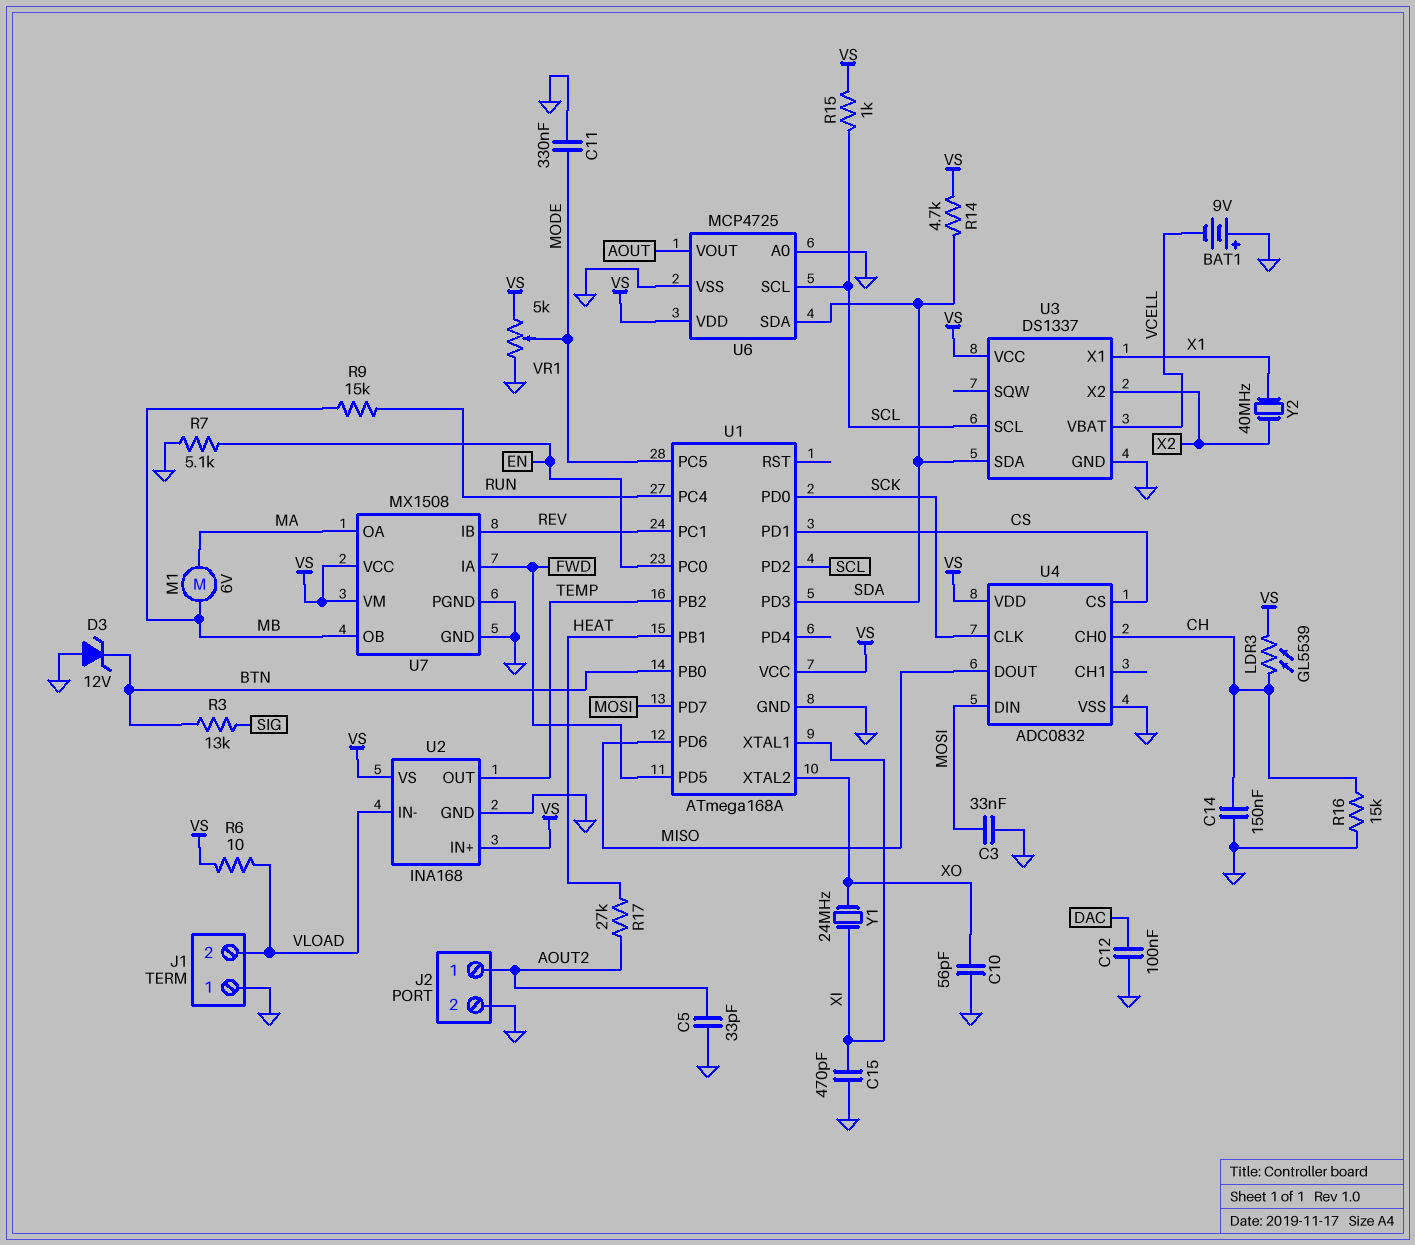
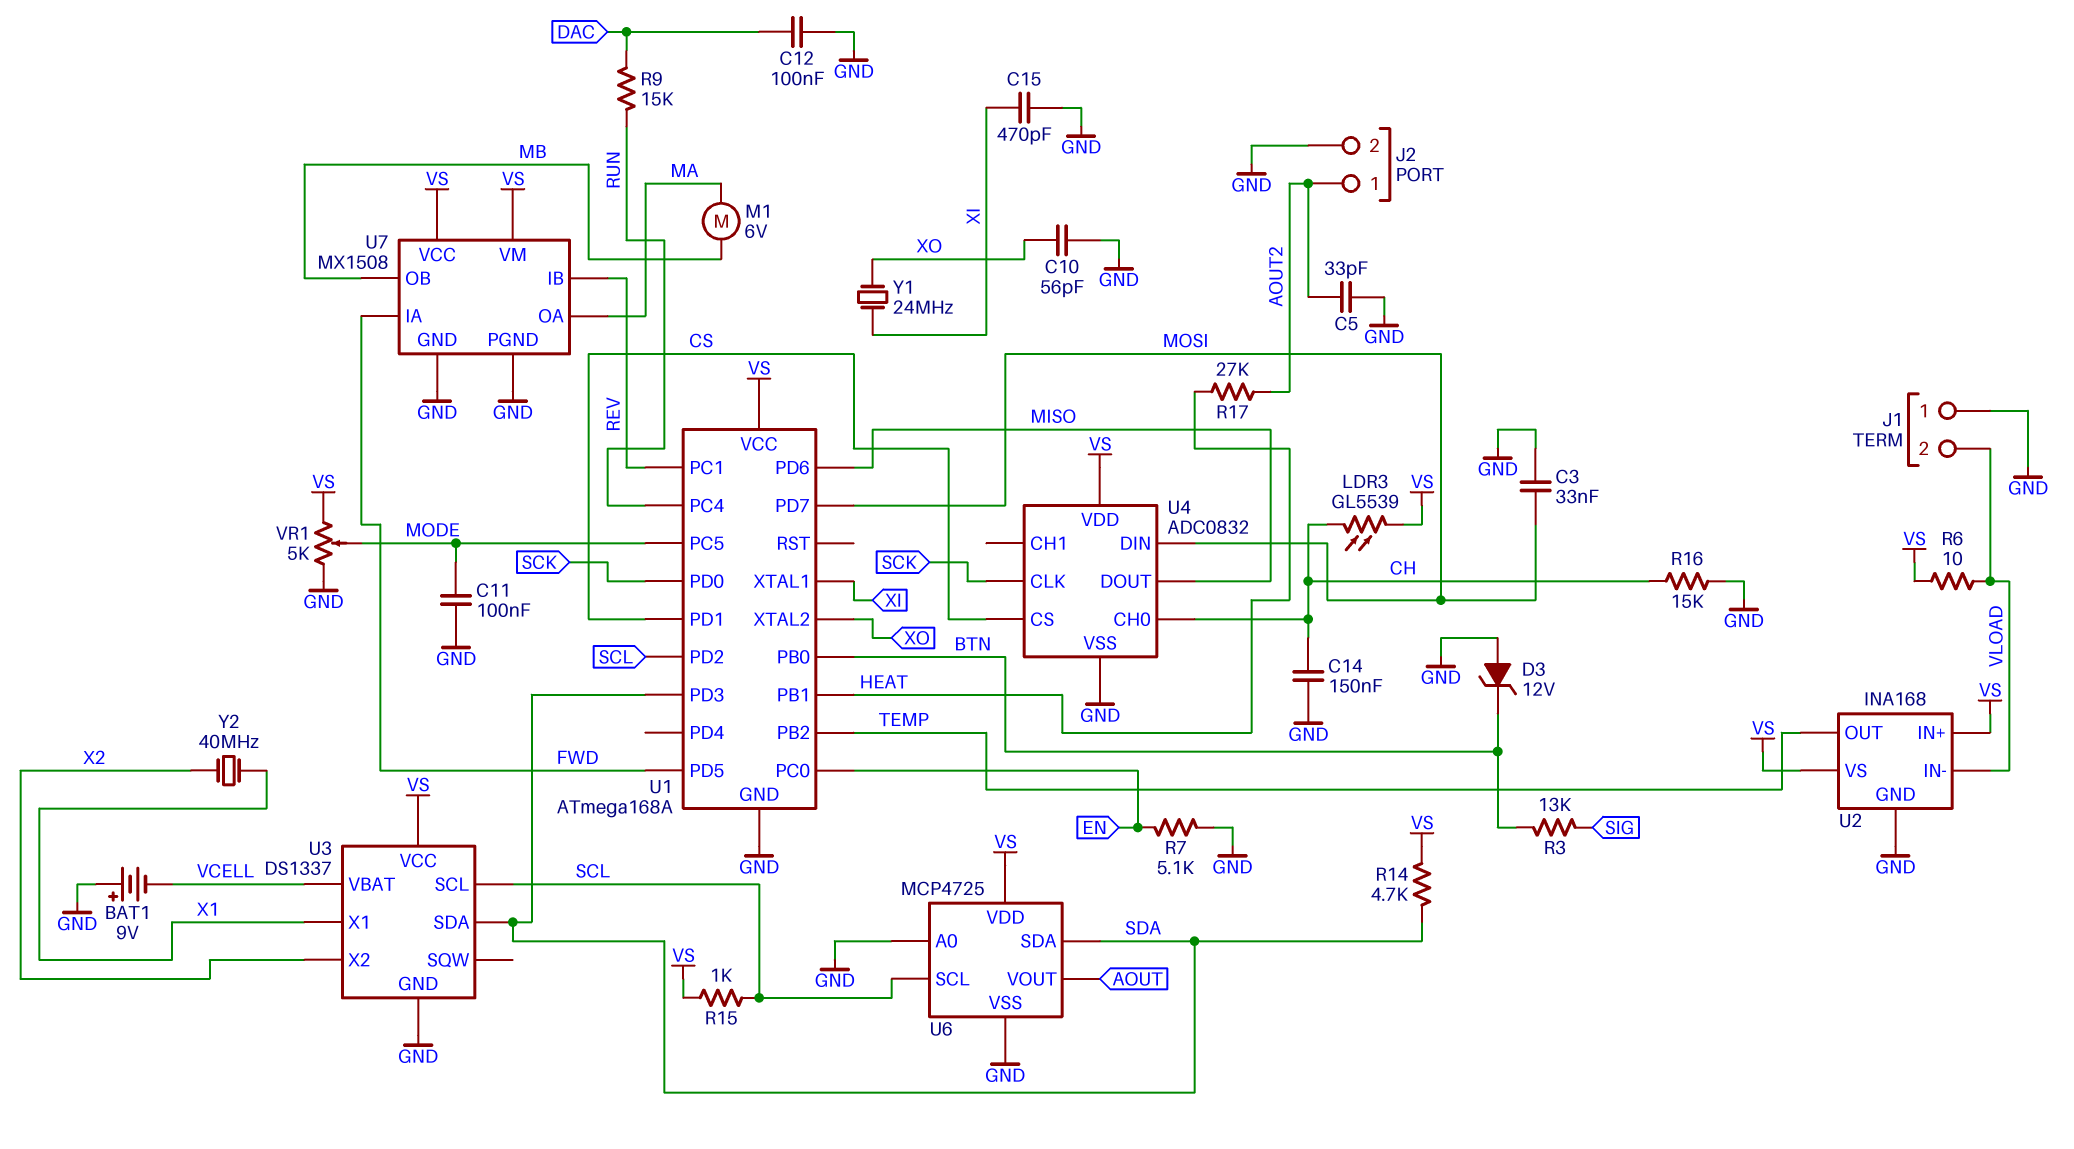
C11: 330nF (GND, MODE) -> 100nF (GND, MODE)
R9: 15k (MB, RUN) -> 15k (DAC, RUN)

